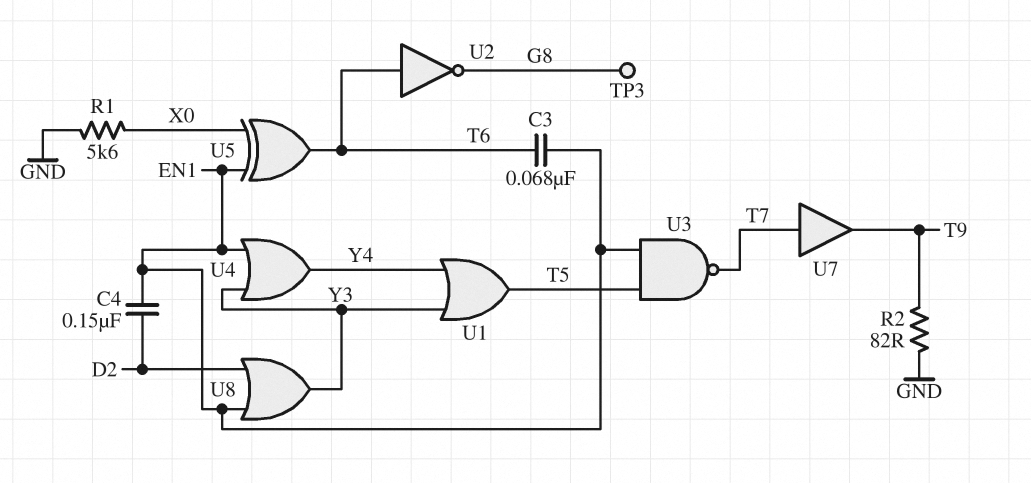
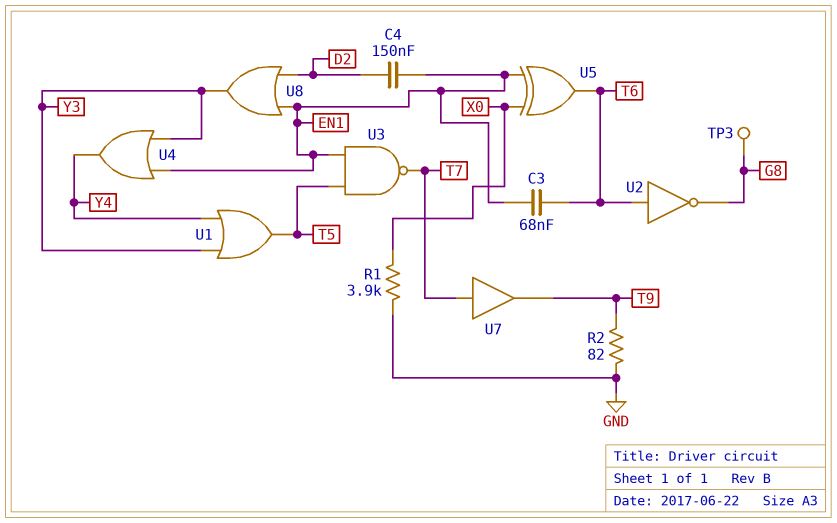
R1: 5.6k (GND, X0) -> 3.9k (GND, X0)

